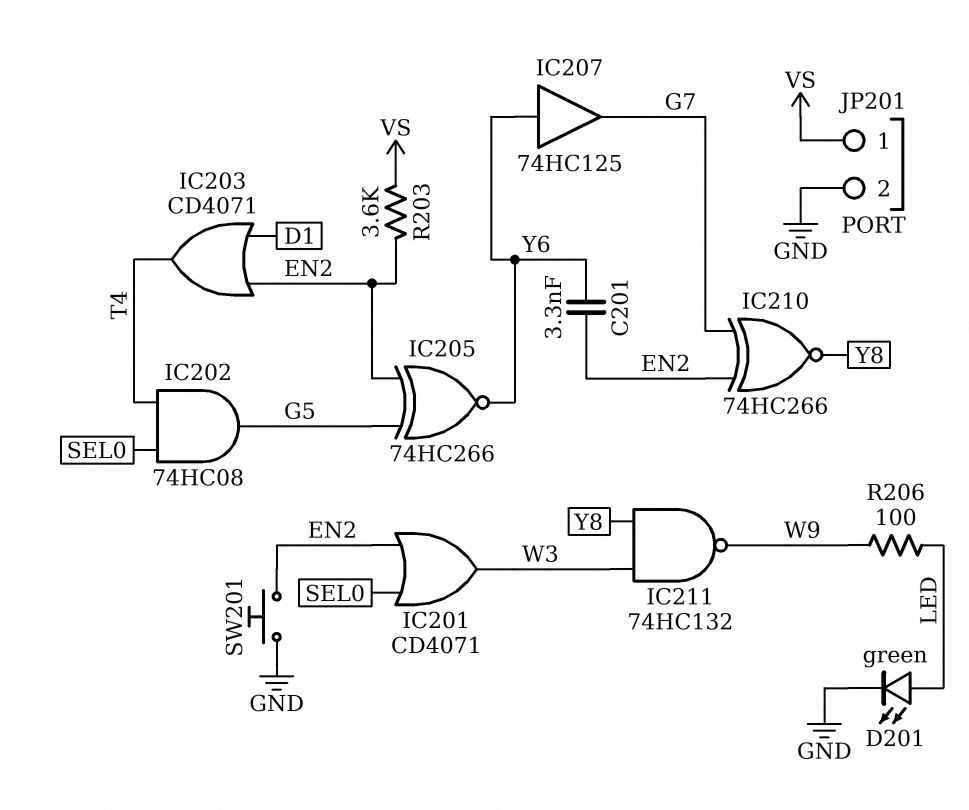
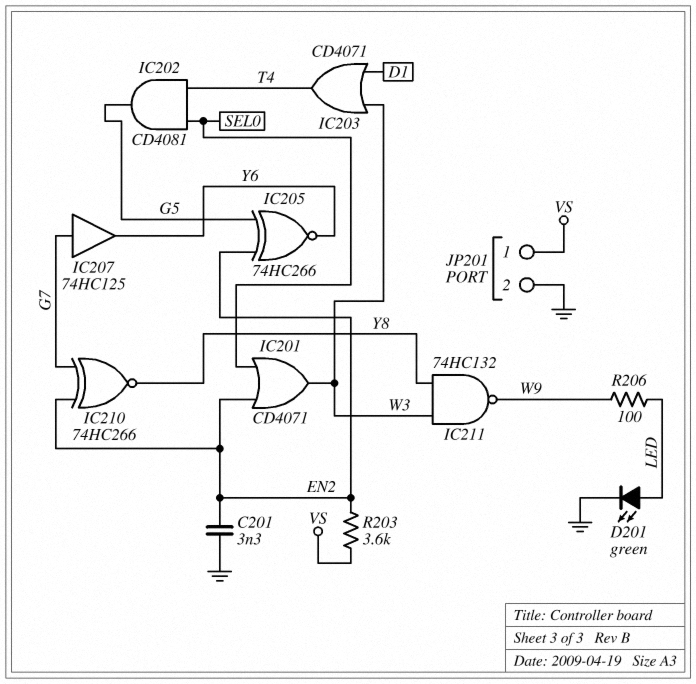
C201: 3.3nF (EN2, Y6) -> 3.3nF (EN2, GND)
IC202: AND 74HC08 (in SEL0, in T4, out G5) -> AND CD4081 (in SEL0, in T4, out G5)
IC203: OR CD4071 (in D1, in EN2, out T4) -> OR CD4071 (in D1, in W3, out T4)
IC207: buffer 74HC125 (in Y6, out G7) -> buffer 74HC125 (in G7, out Y6)
SW201: button (EN2, GND) -> none

